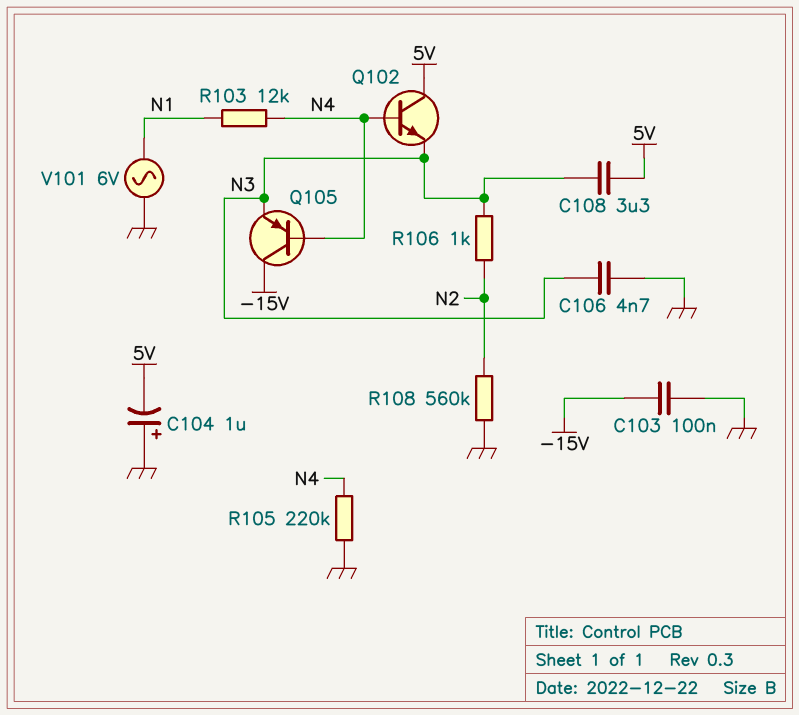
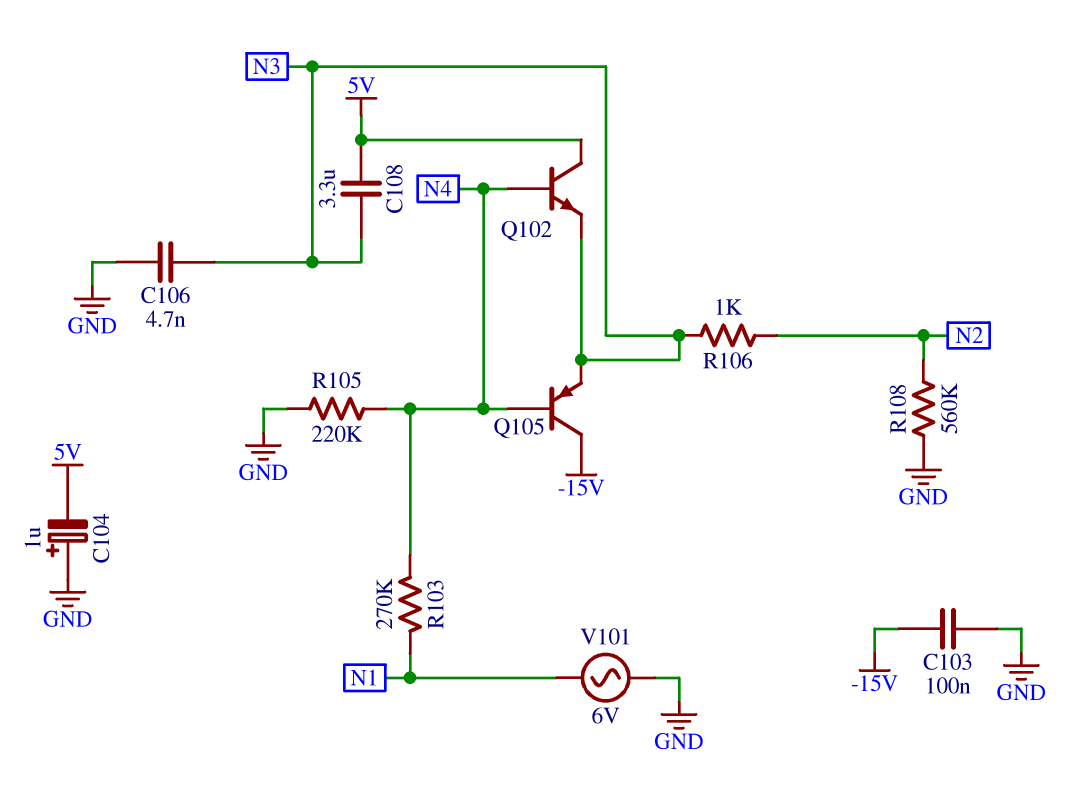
R103: 12k (N1, N4) -> 270k (N1, N4)

